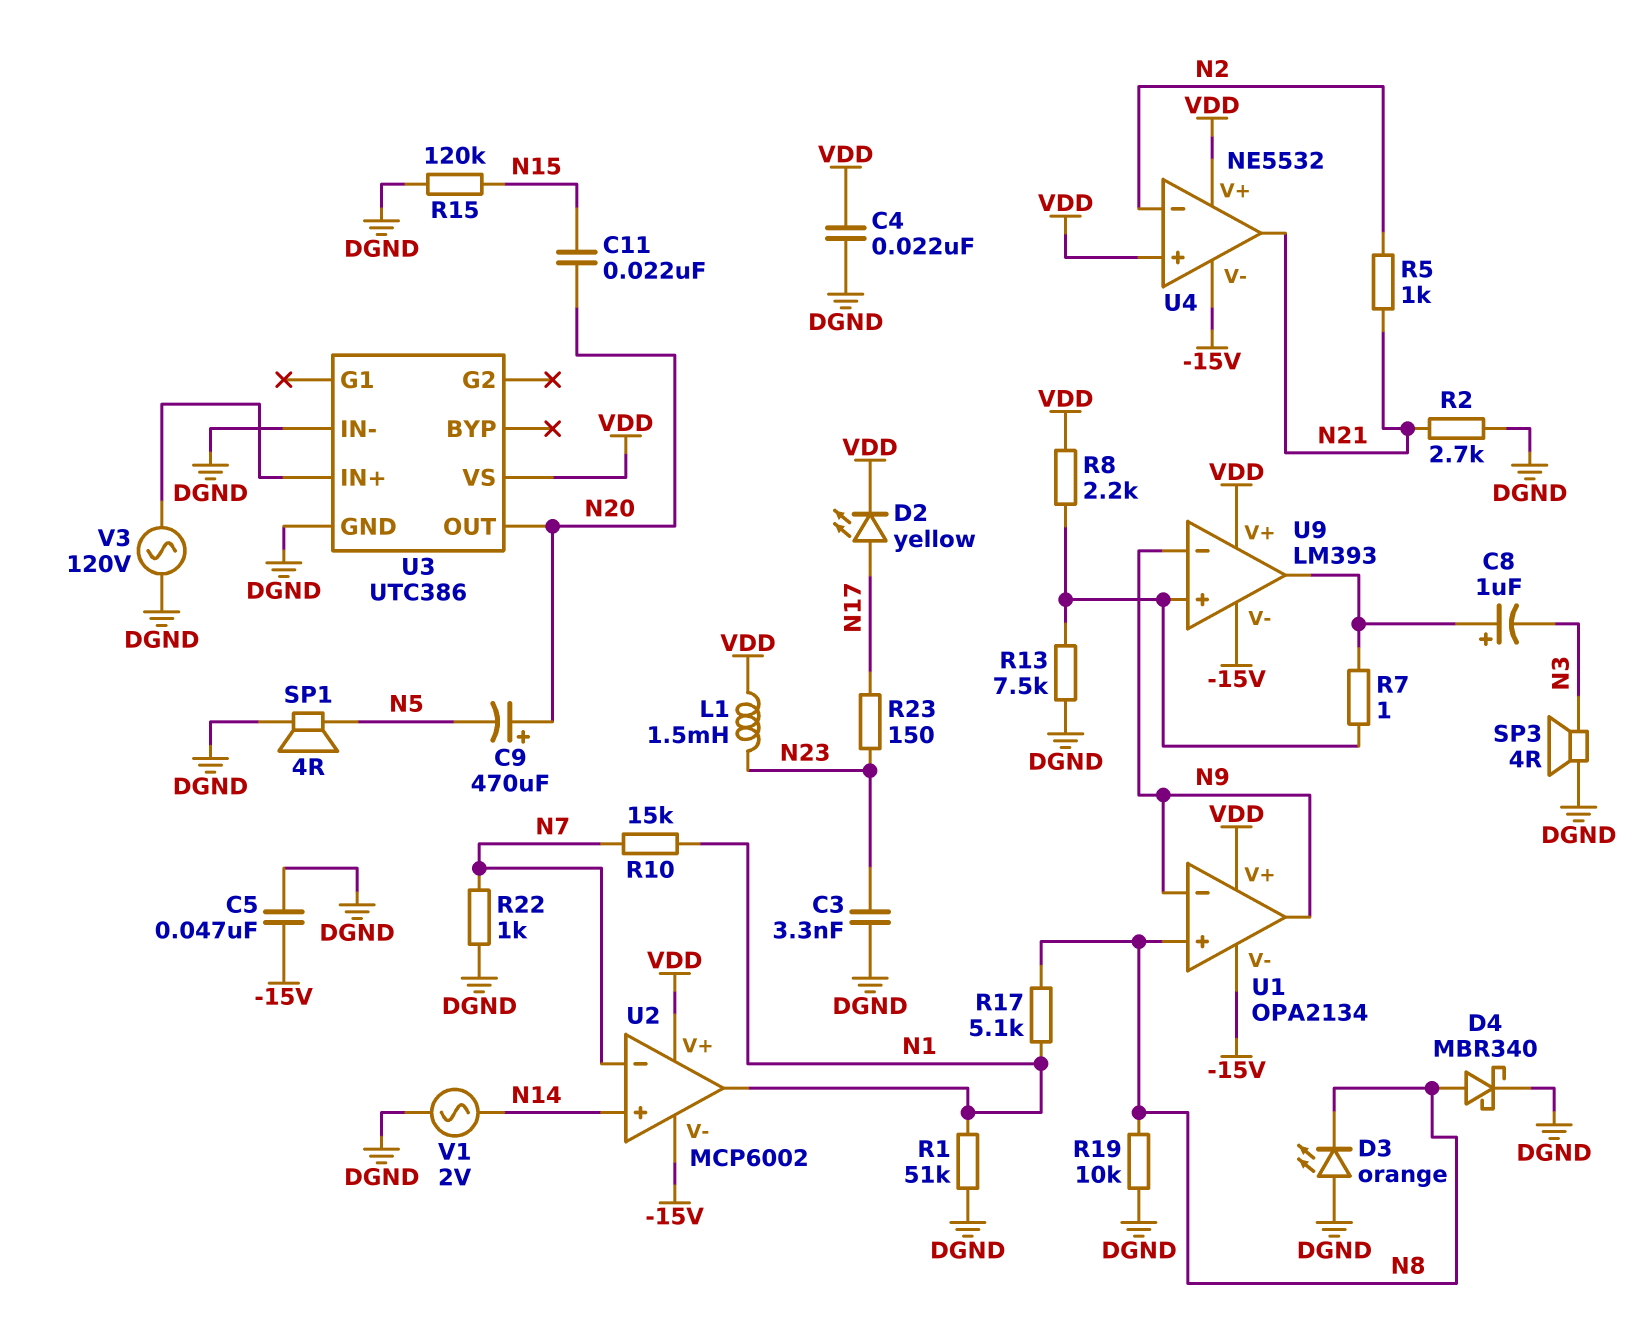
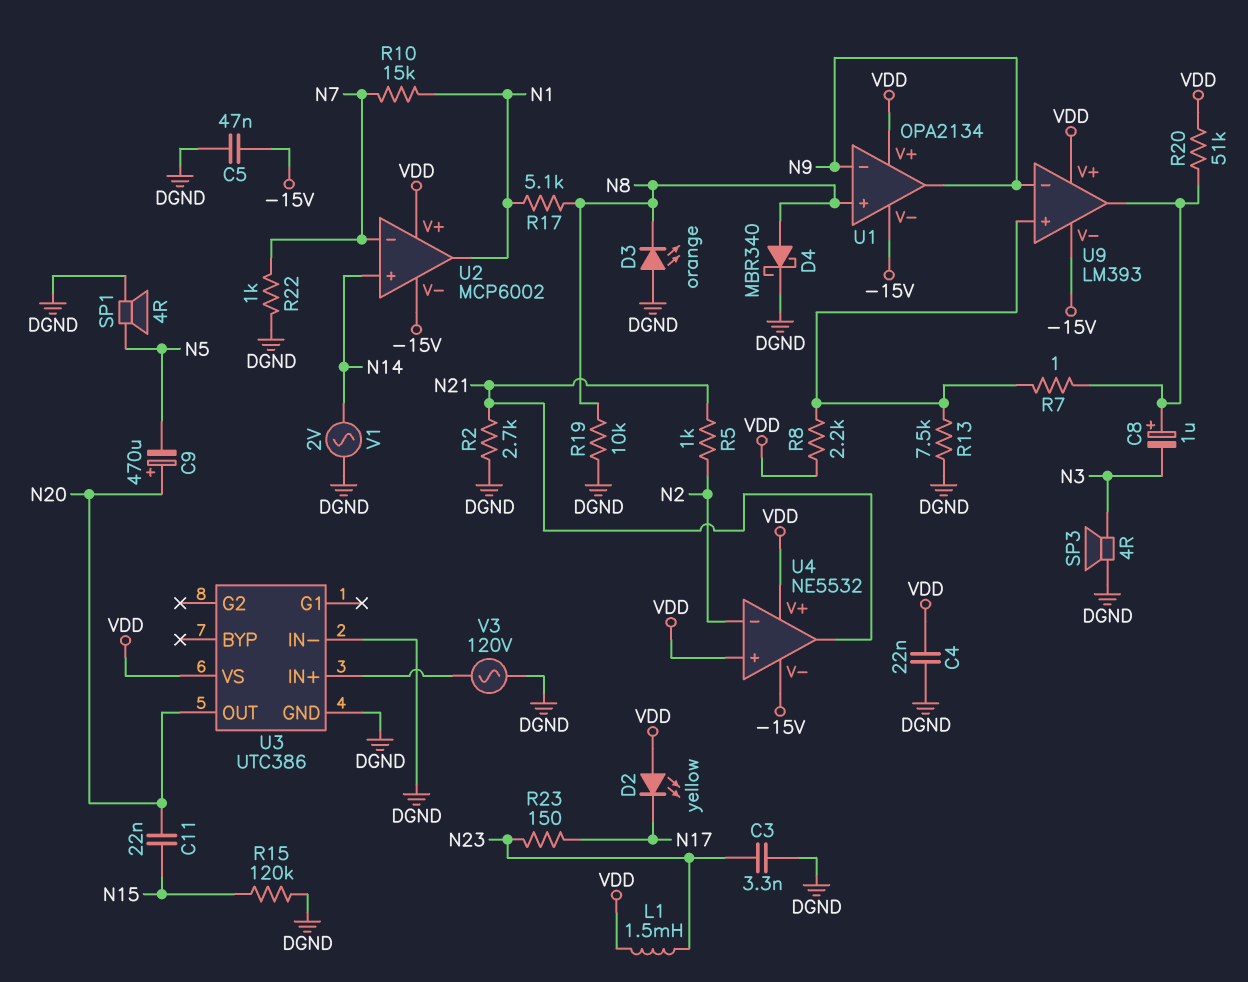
D2: LED yellow (A N17, K VDD) -> LED yellow (A VDD, K N17)
R1: 51k (DGND, N1) -> none
R20: none -> 51k (U9/out, VDD)

